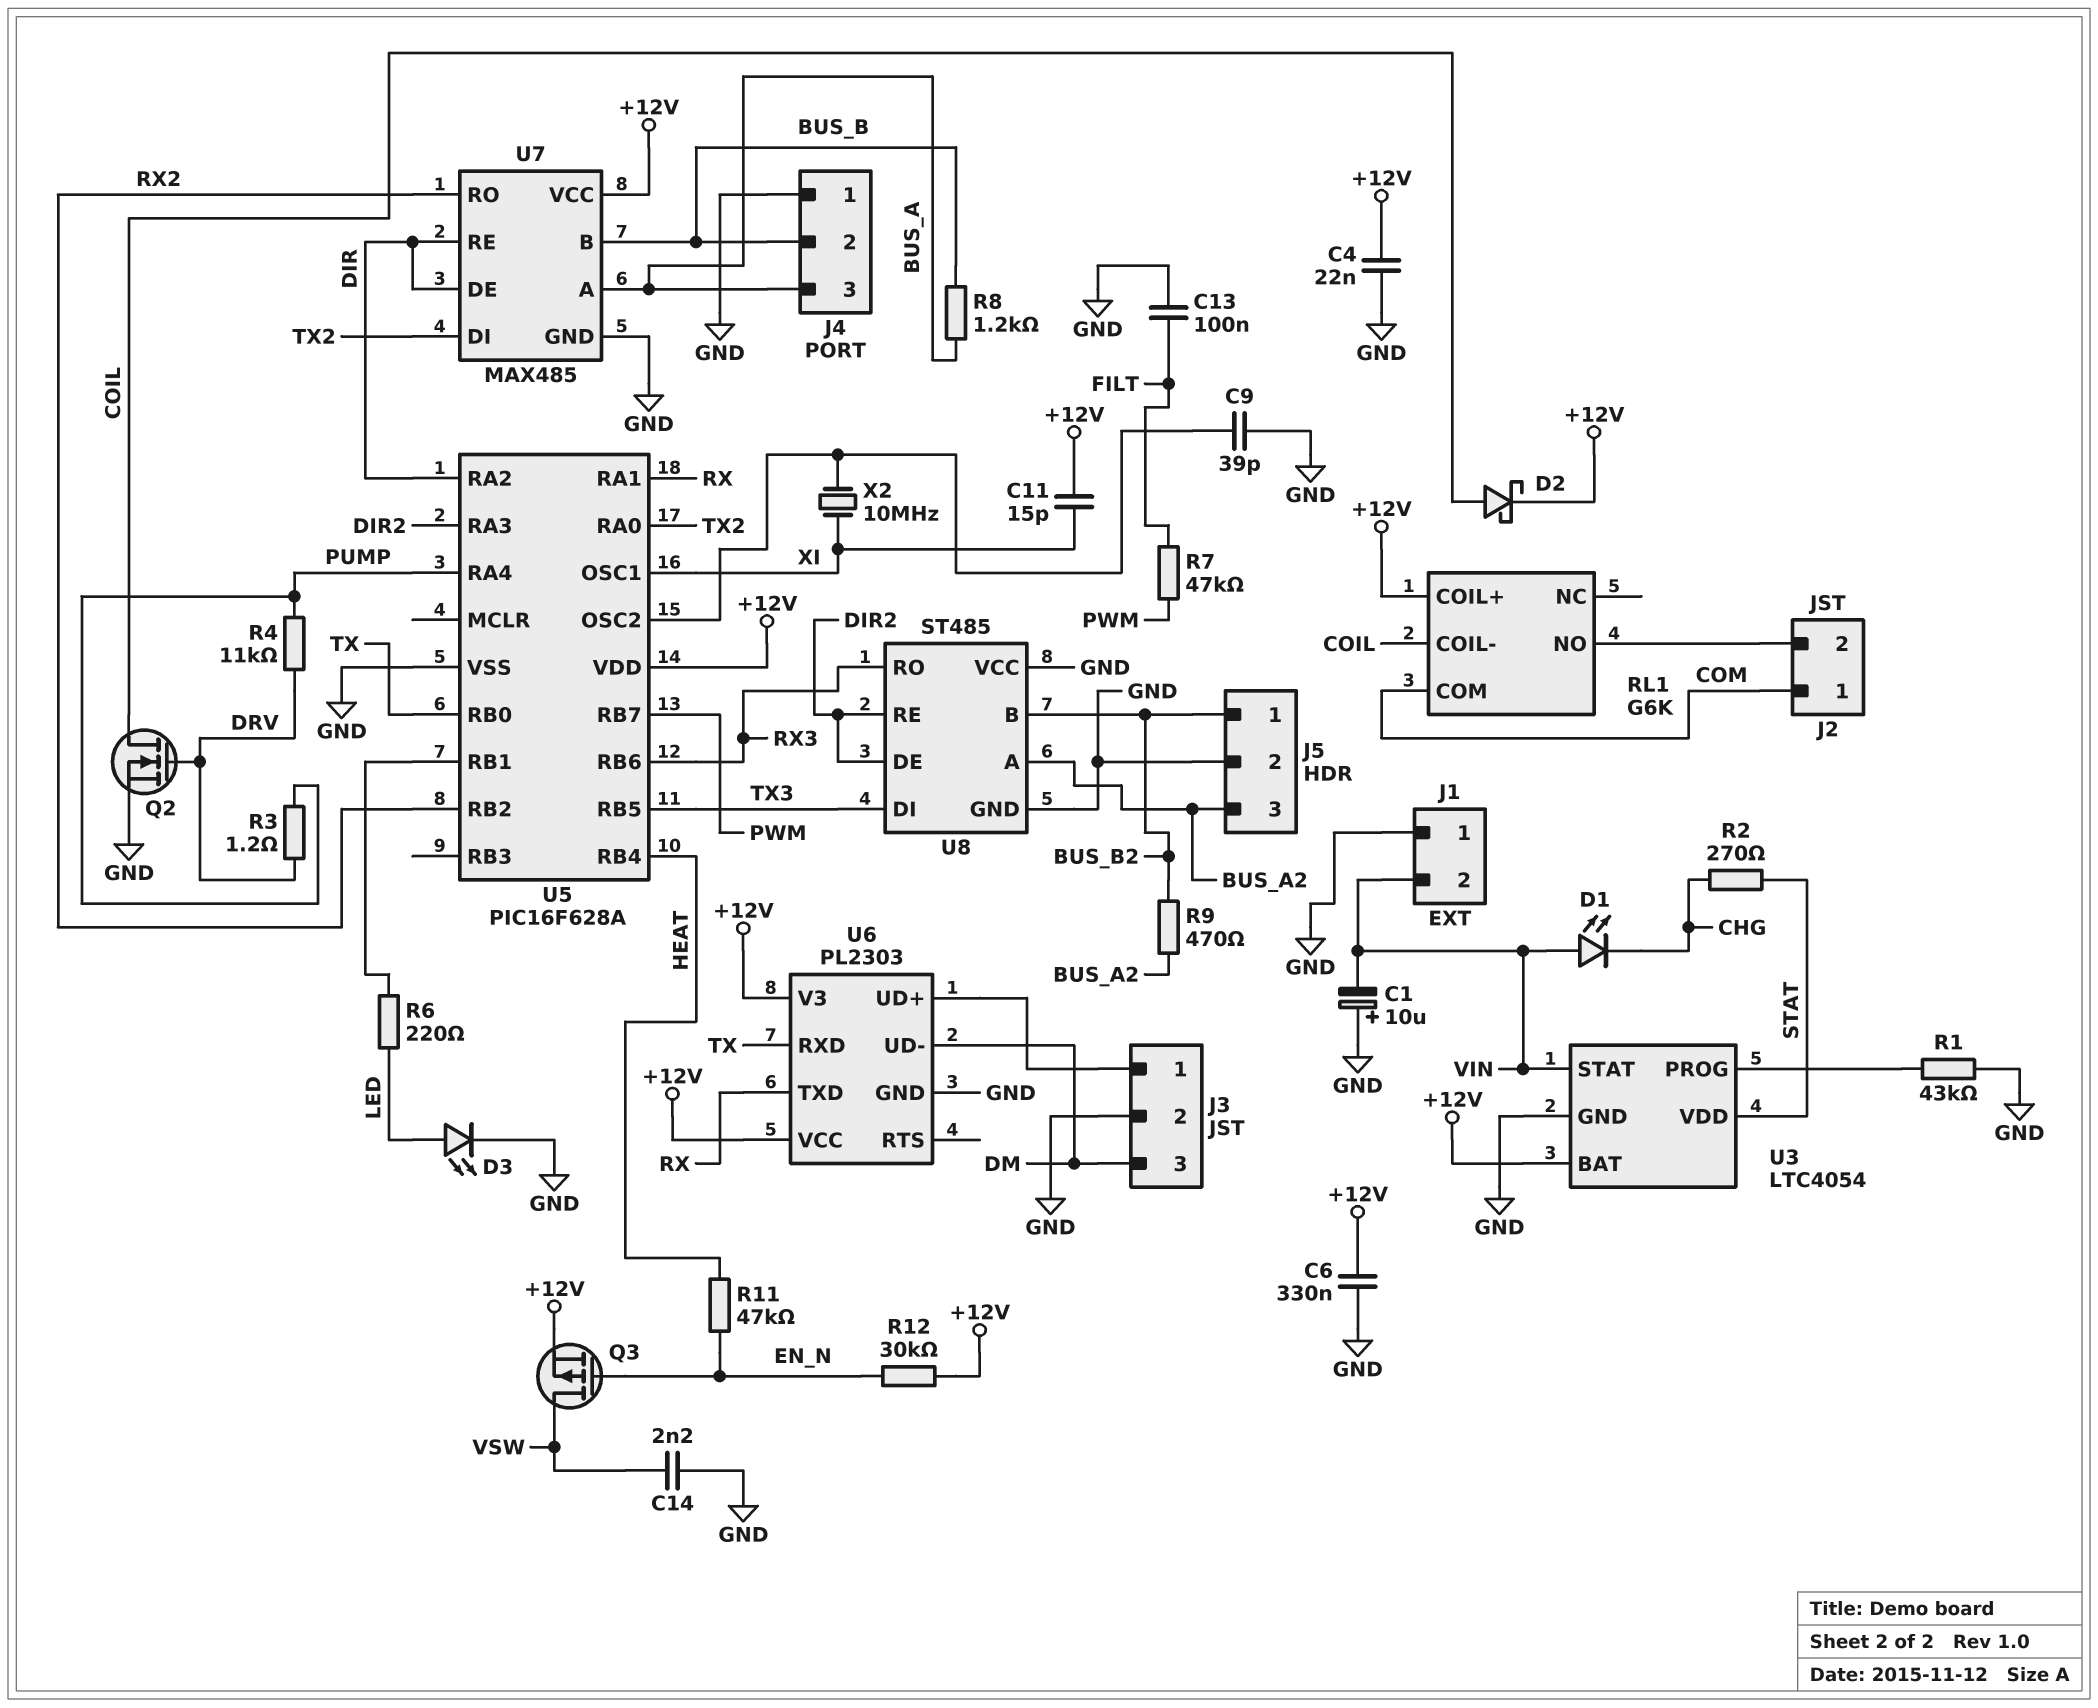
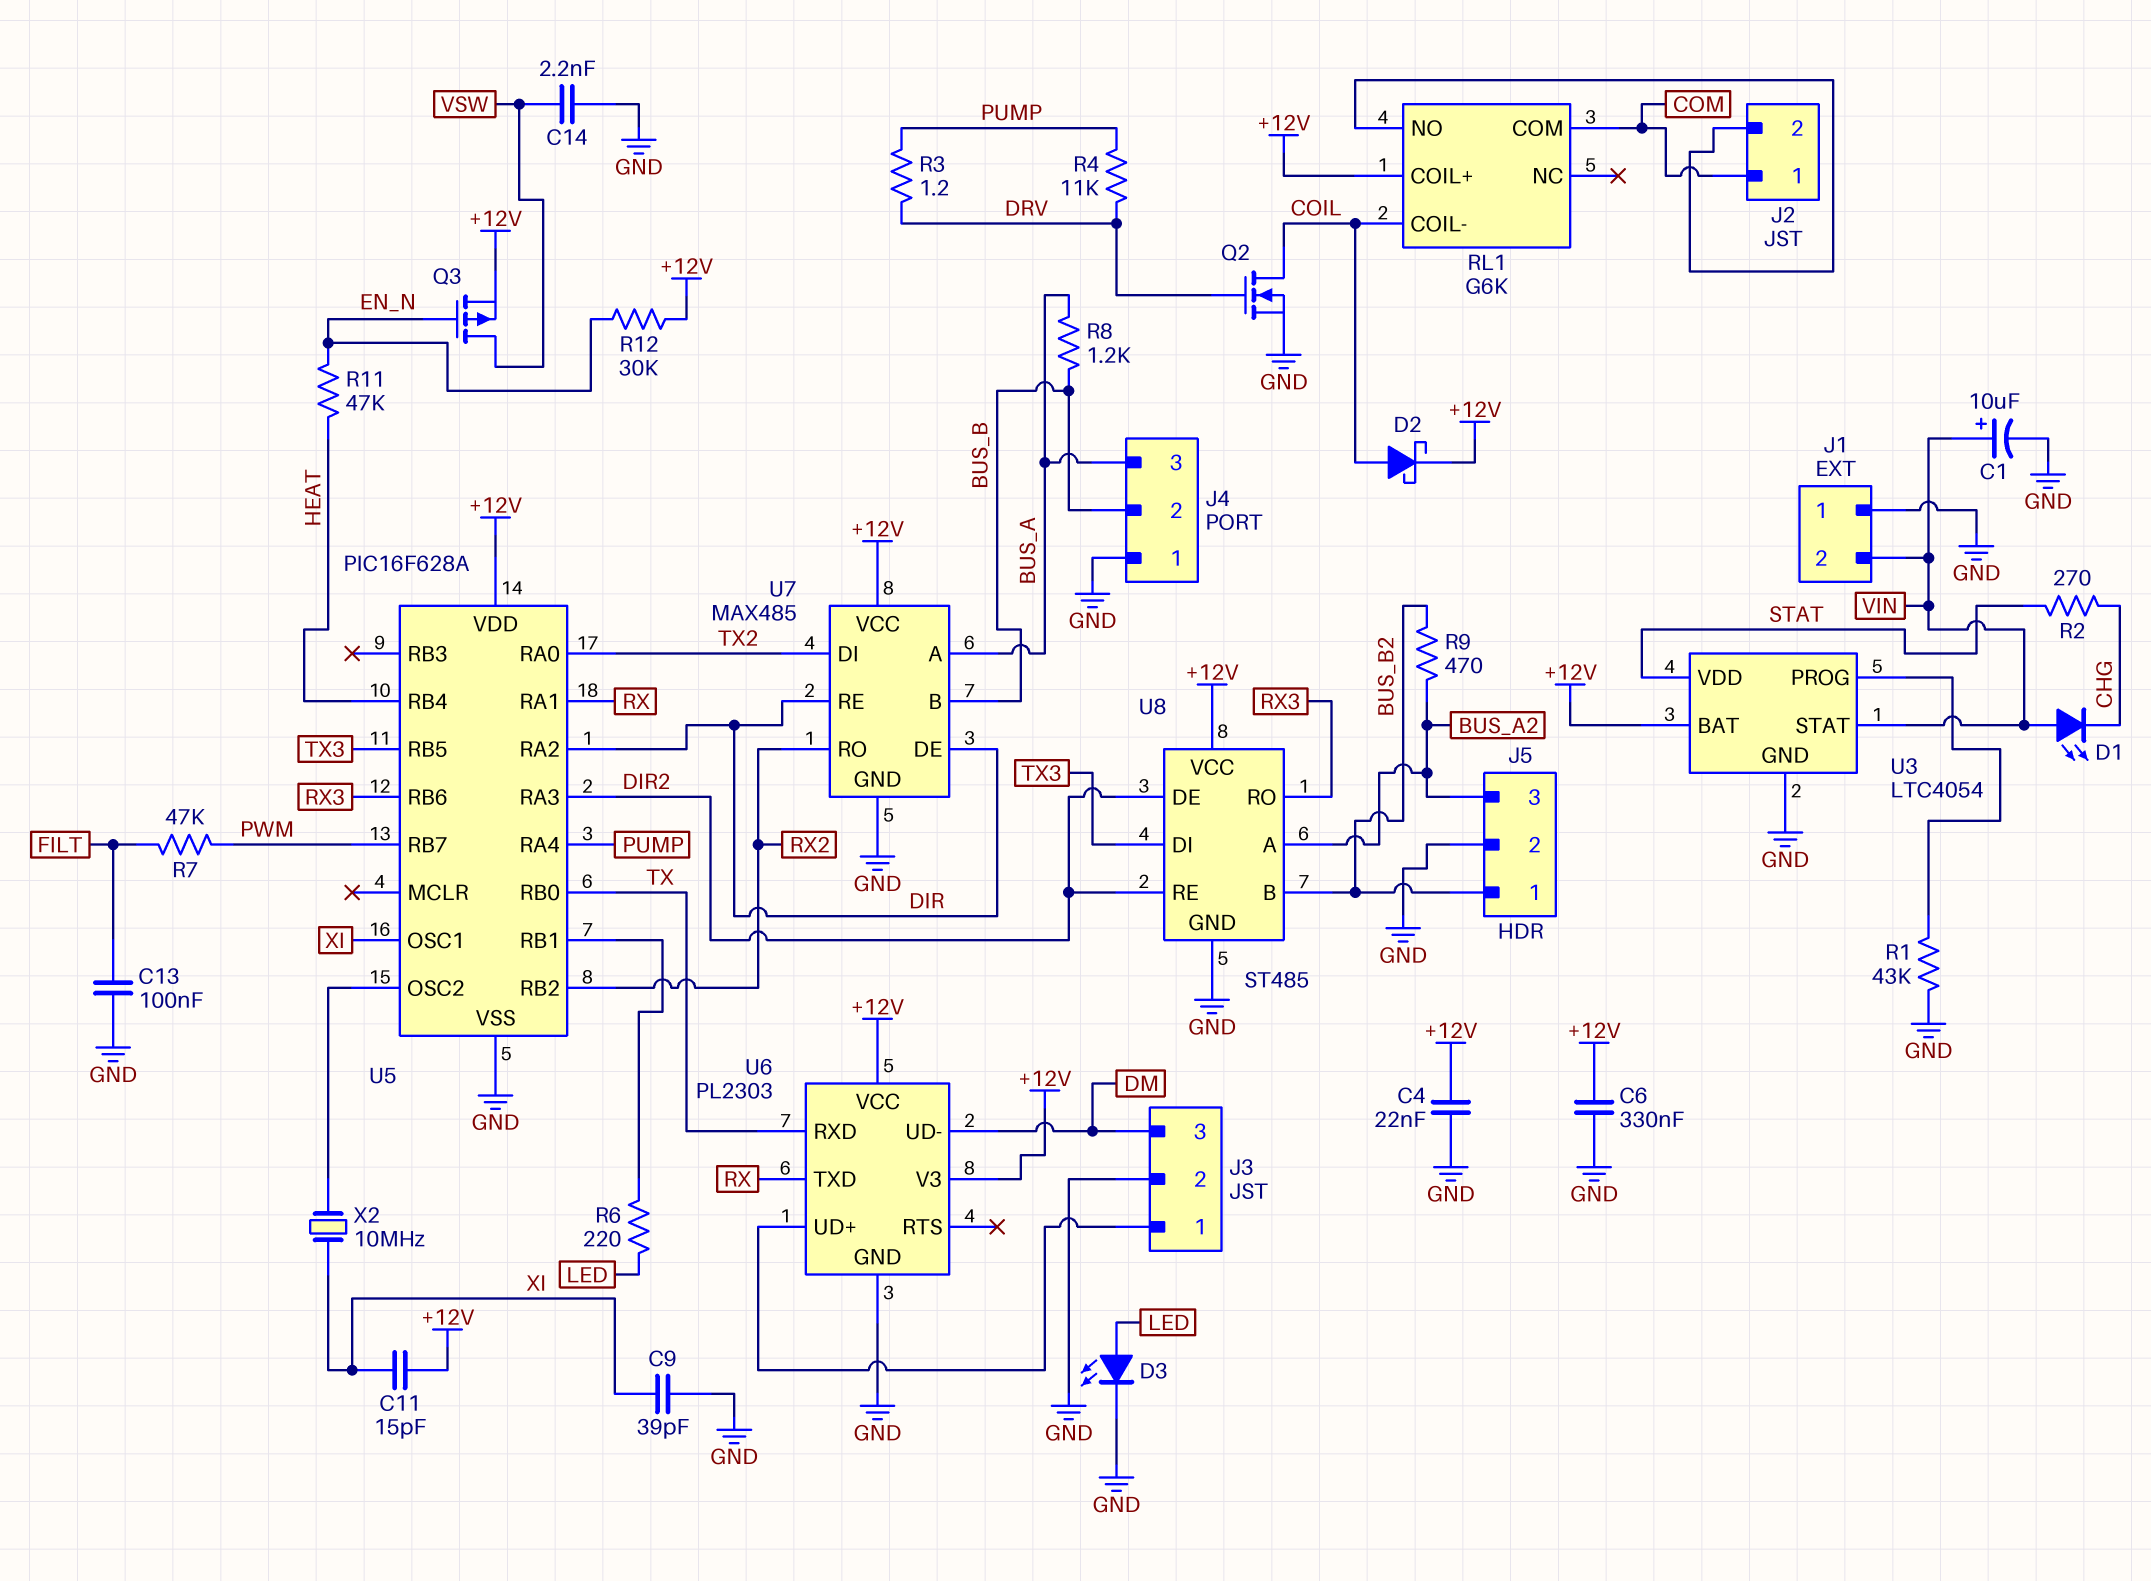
C1: 10uF (plus GND, minus VIN) -> 10uF (plus VIN, minus GND)
C9: 39pF (GND, U5/OSC2) -> 39pF (GND, XI)
U8 pin VCC: GND -> +12V

